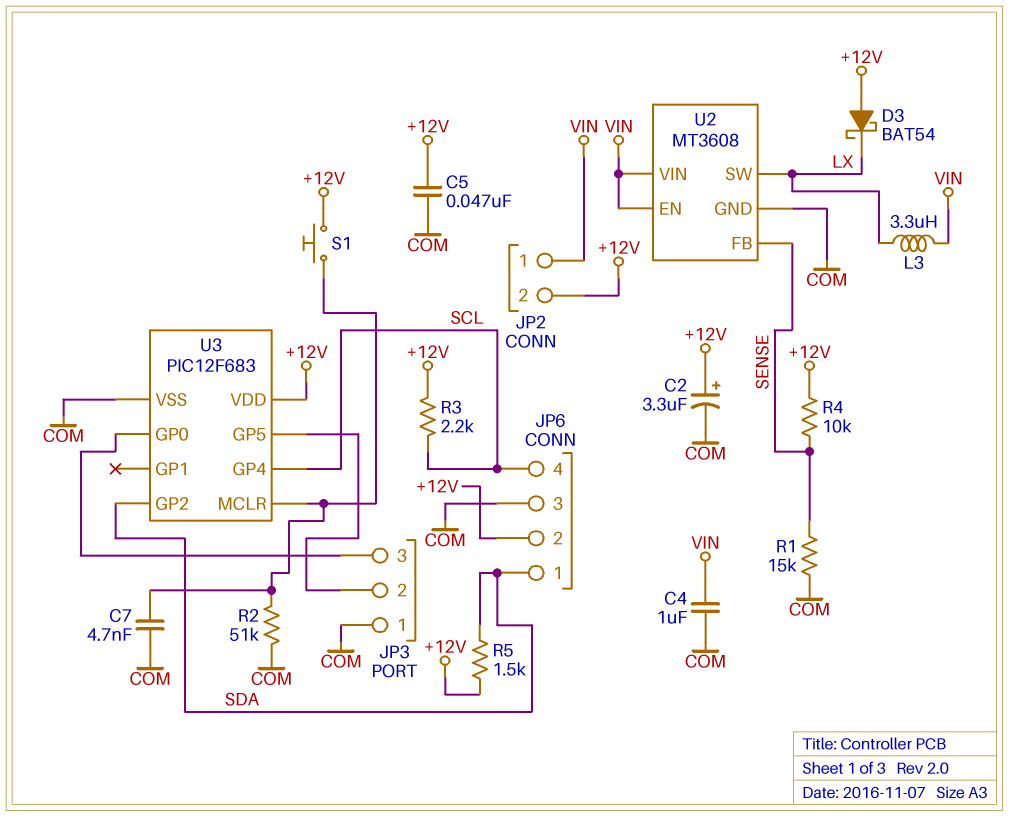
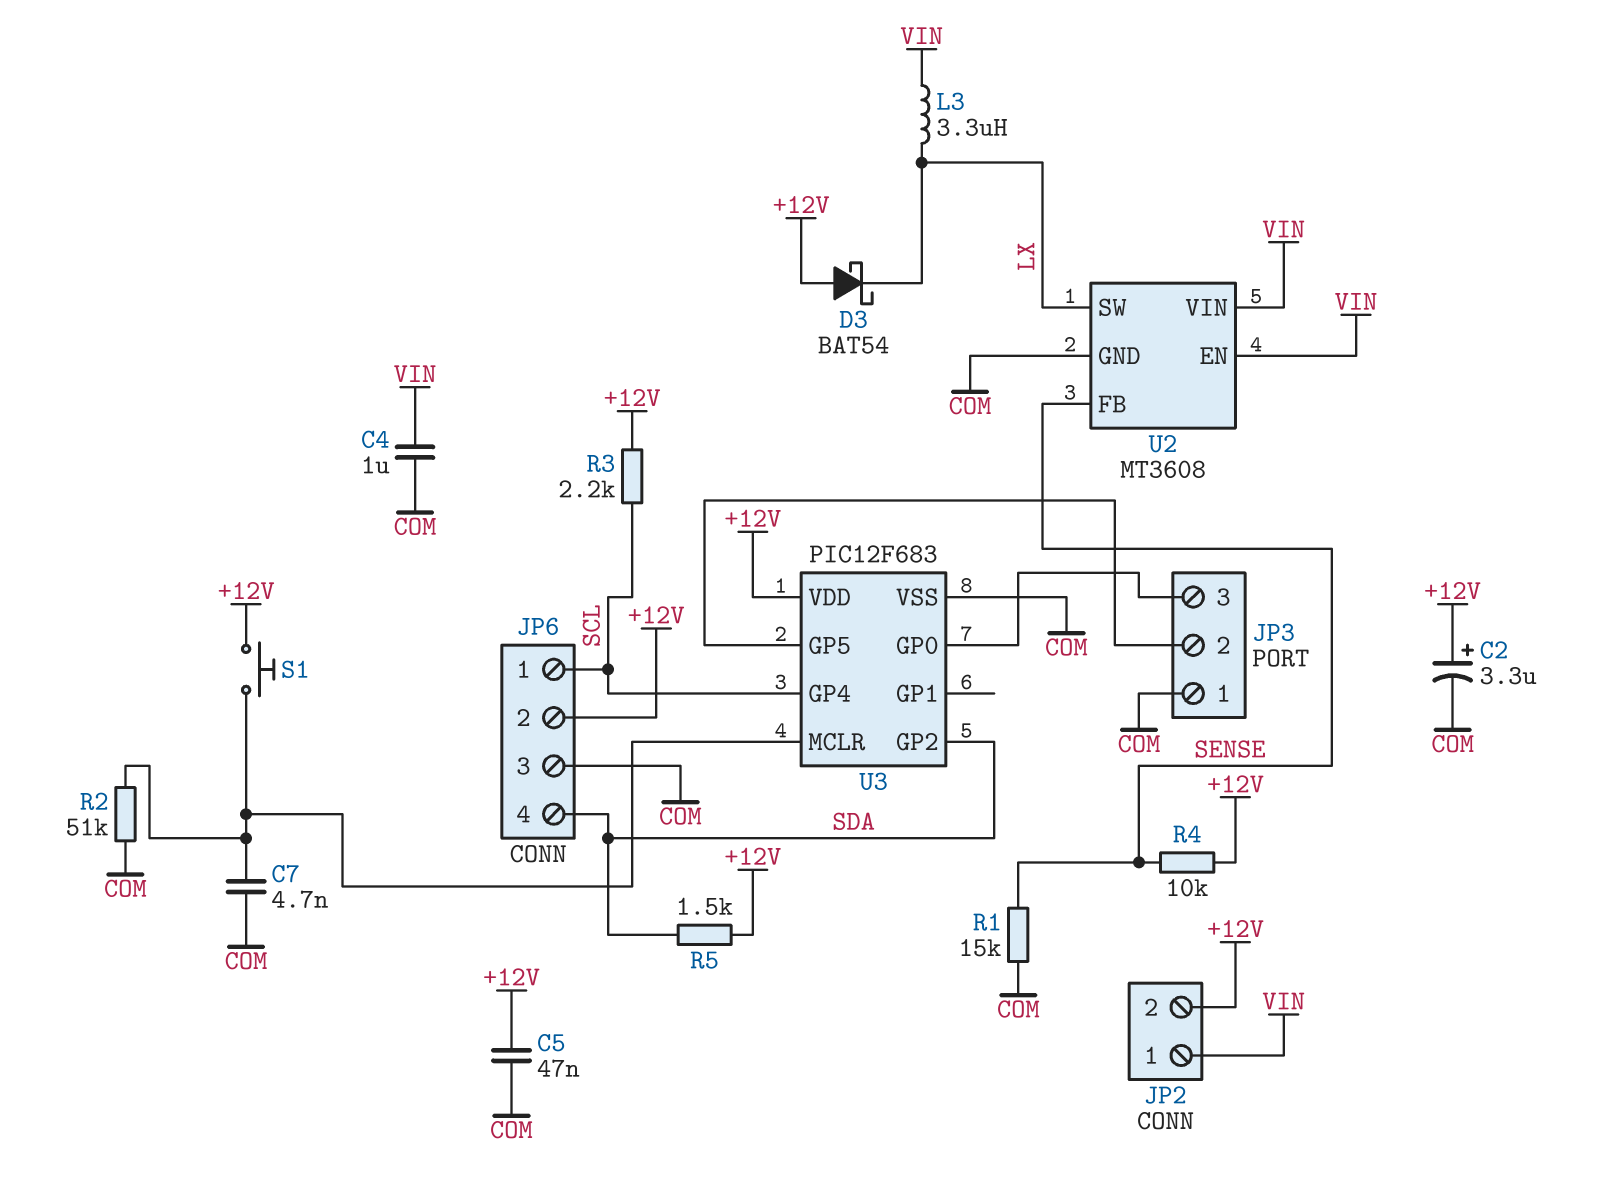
JP6 pin 1: SDA -> SCL
JP6 pin 4: SCL -> SDA

